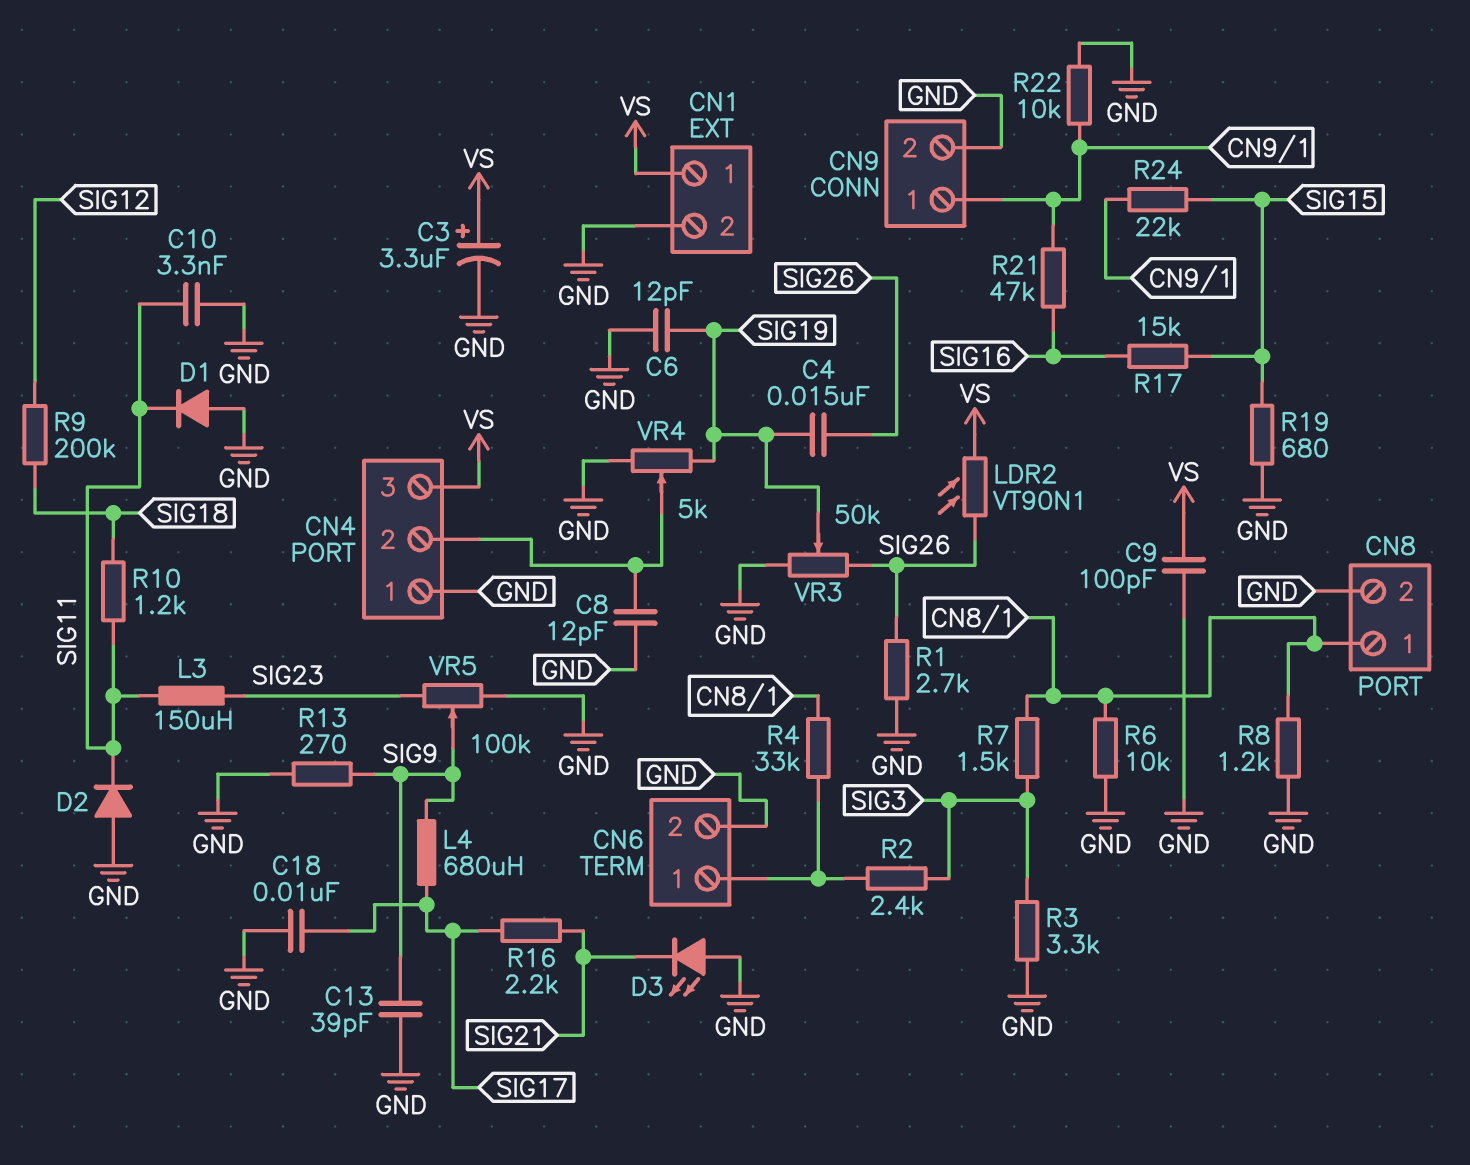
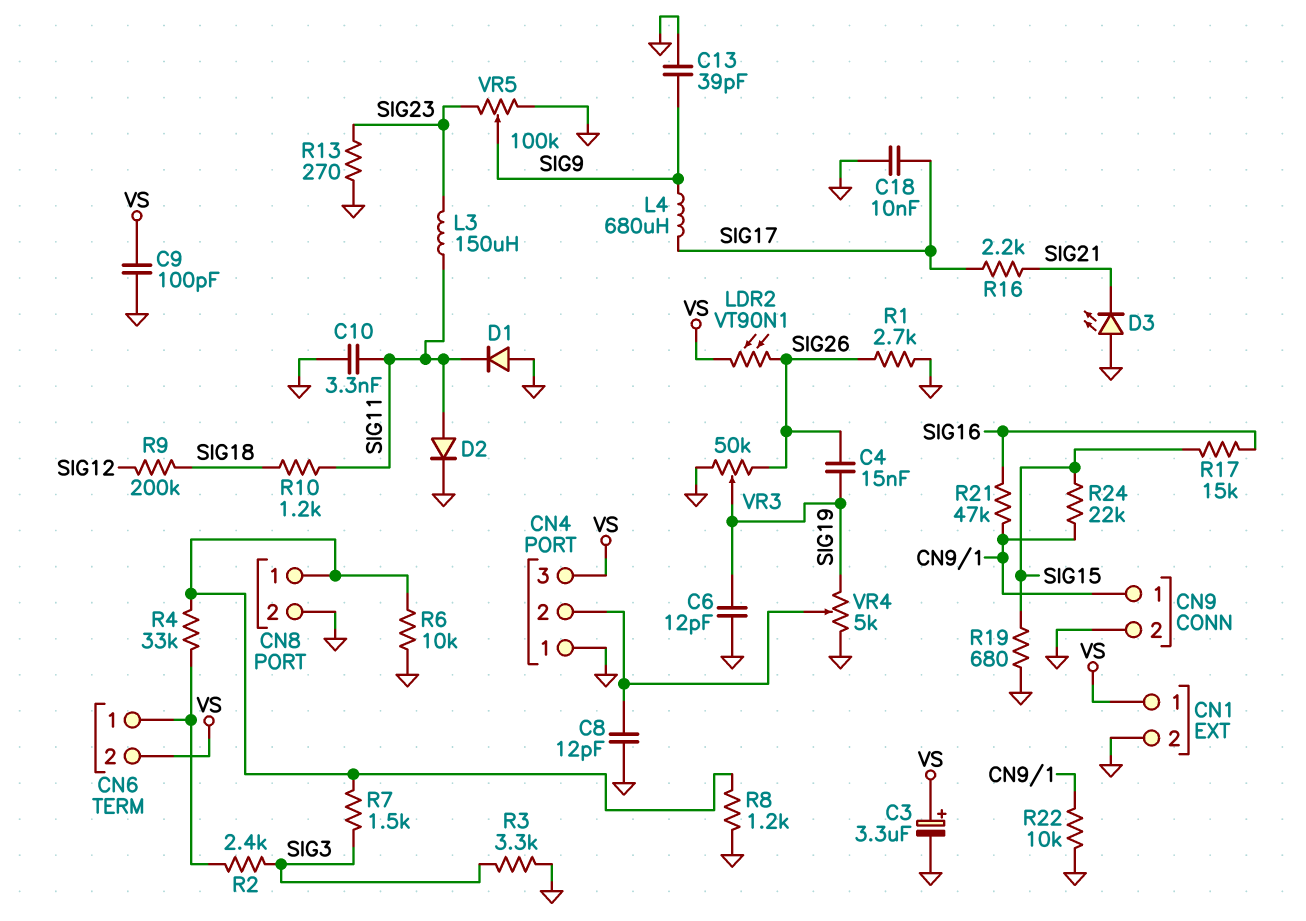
CN6 pin 2: GND -> VS
D2: diode (A GND, K SIG11) -> diode (A SIG11, K GND)
R13: 270 (GND, SIG9) -> 270 (GND, SIG23)

